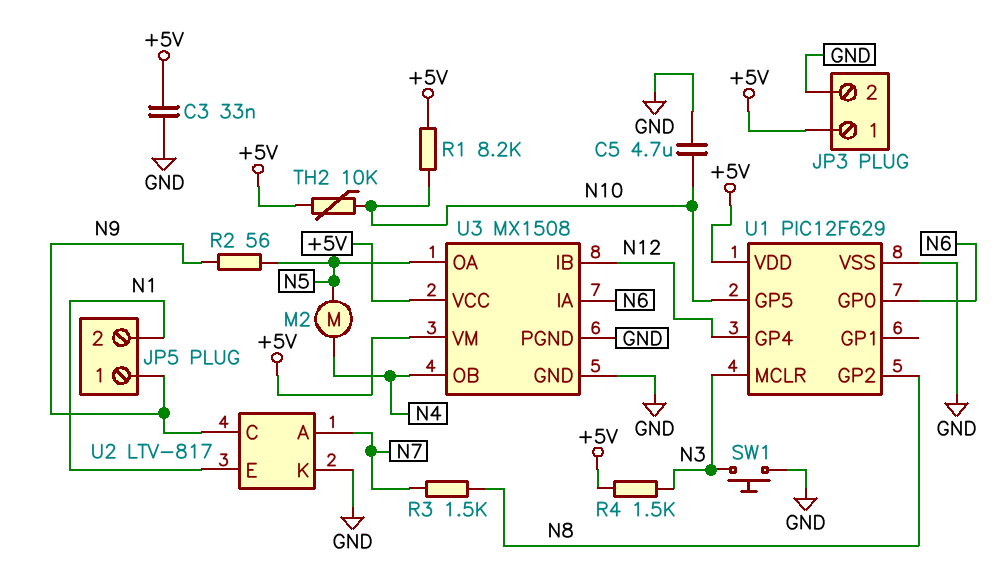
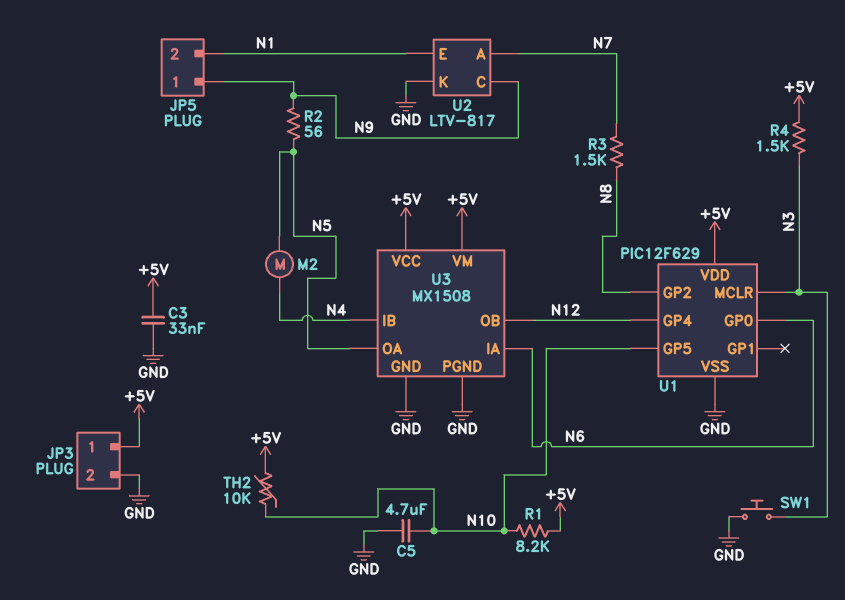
U3 pin IB: N12 -> N4
U3 pin OB: N4 -> N12

